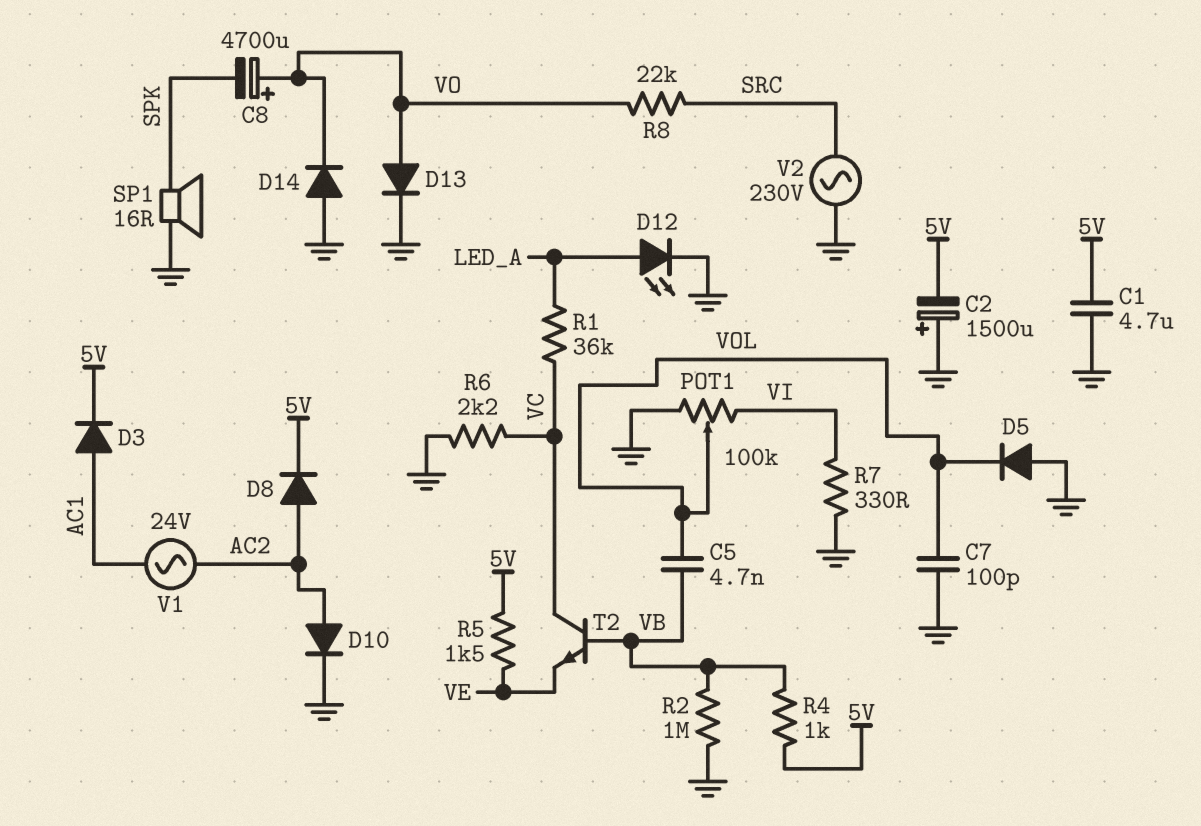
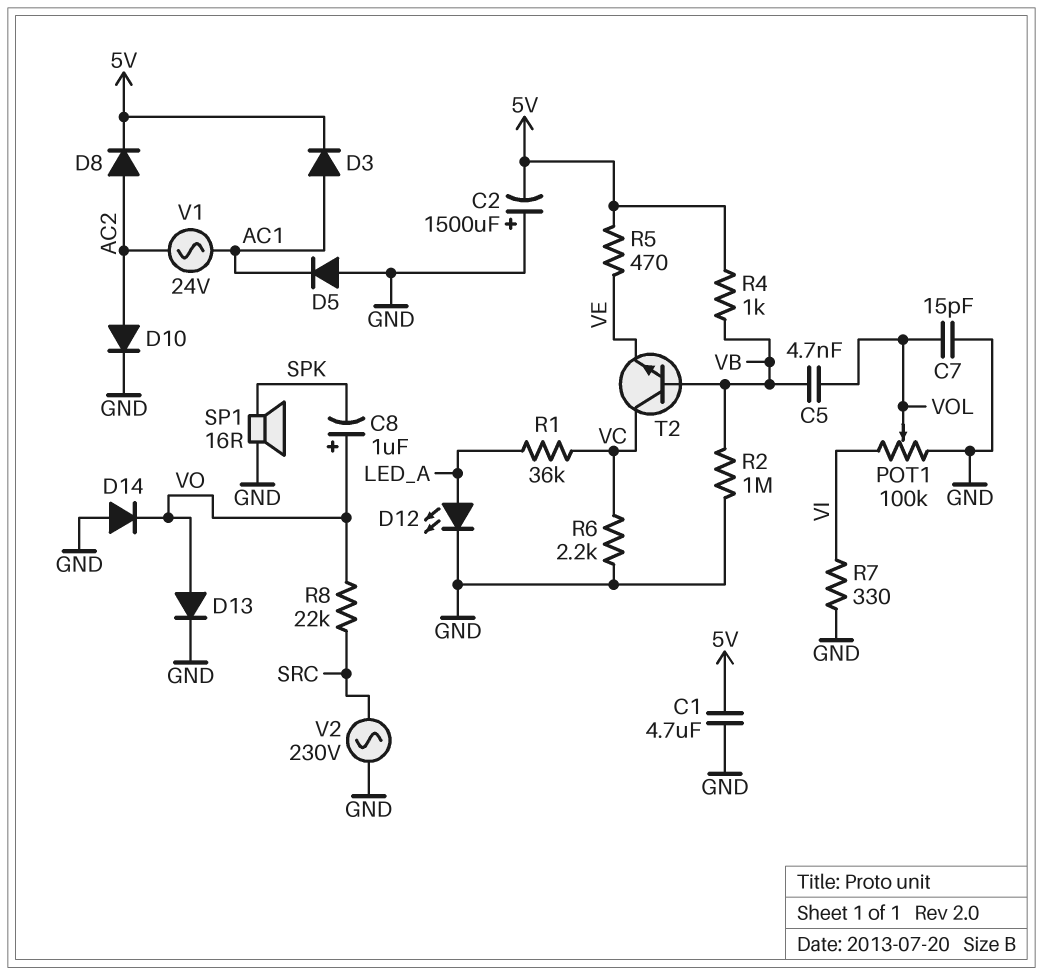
C7: 100pF (GND, VOL) -> 15pF (GND, VOL)
C8: 4700uF (plus VO, minus SPK) -> 1uF (plus VO, minus SPK)
D5: diode (A GND, K VOL) -> diode (A GND, K AC1)
R5: 1.5k (5V, VE) -> 470 (5V, VE)

